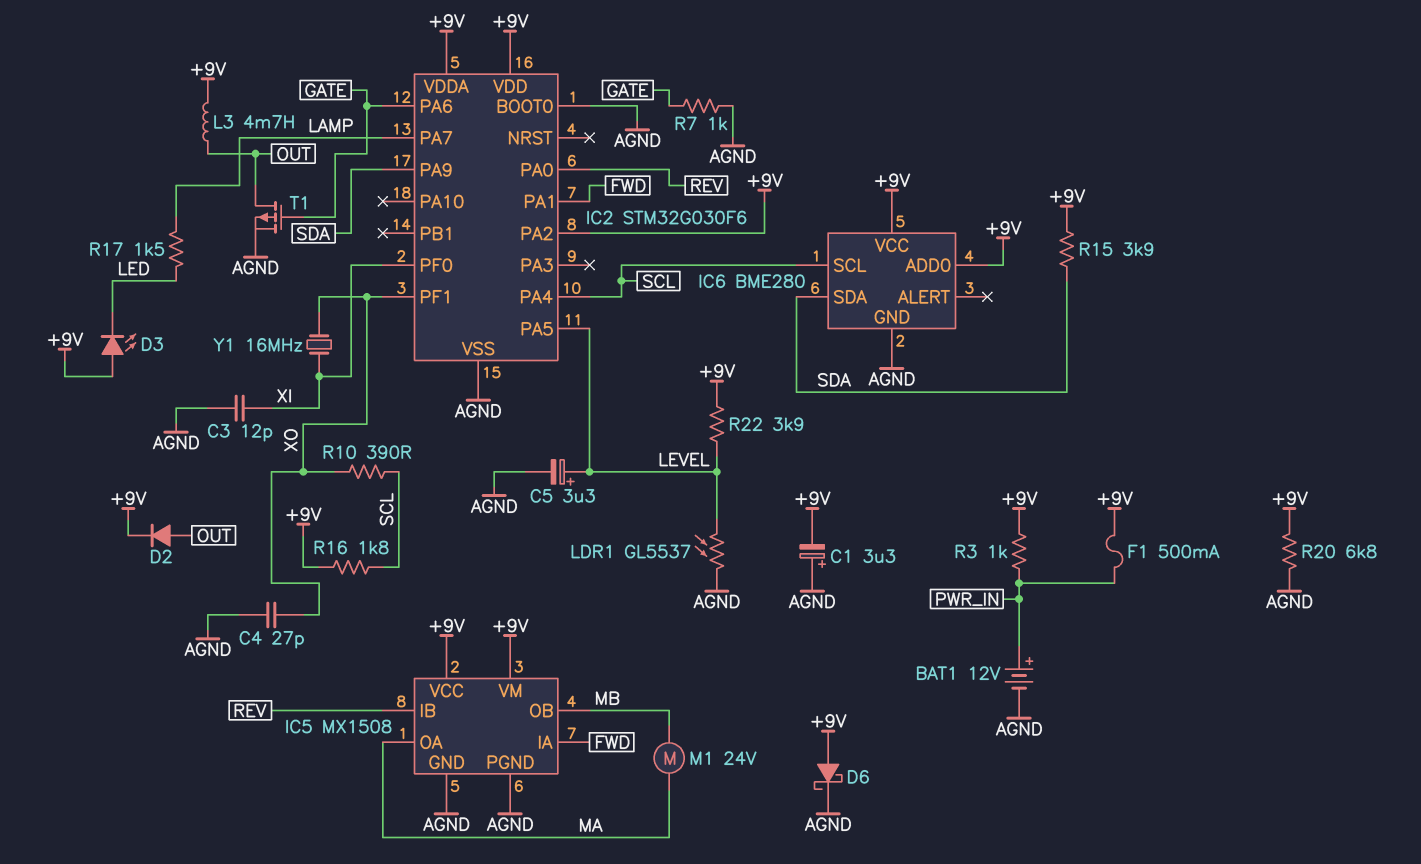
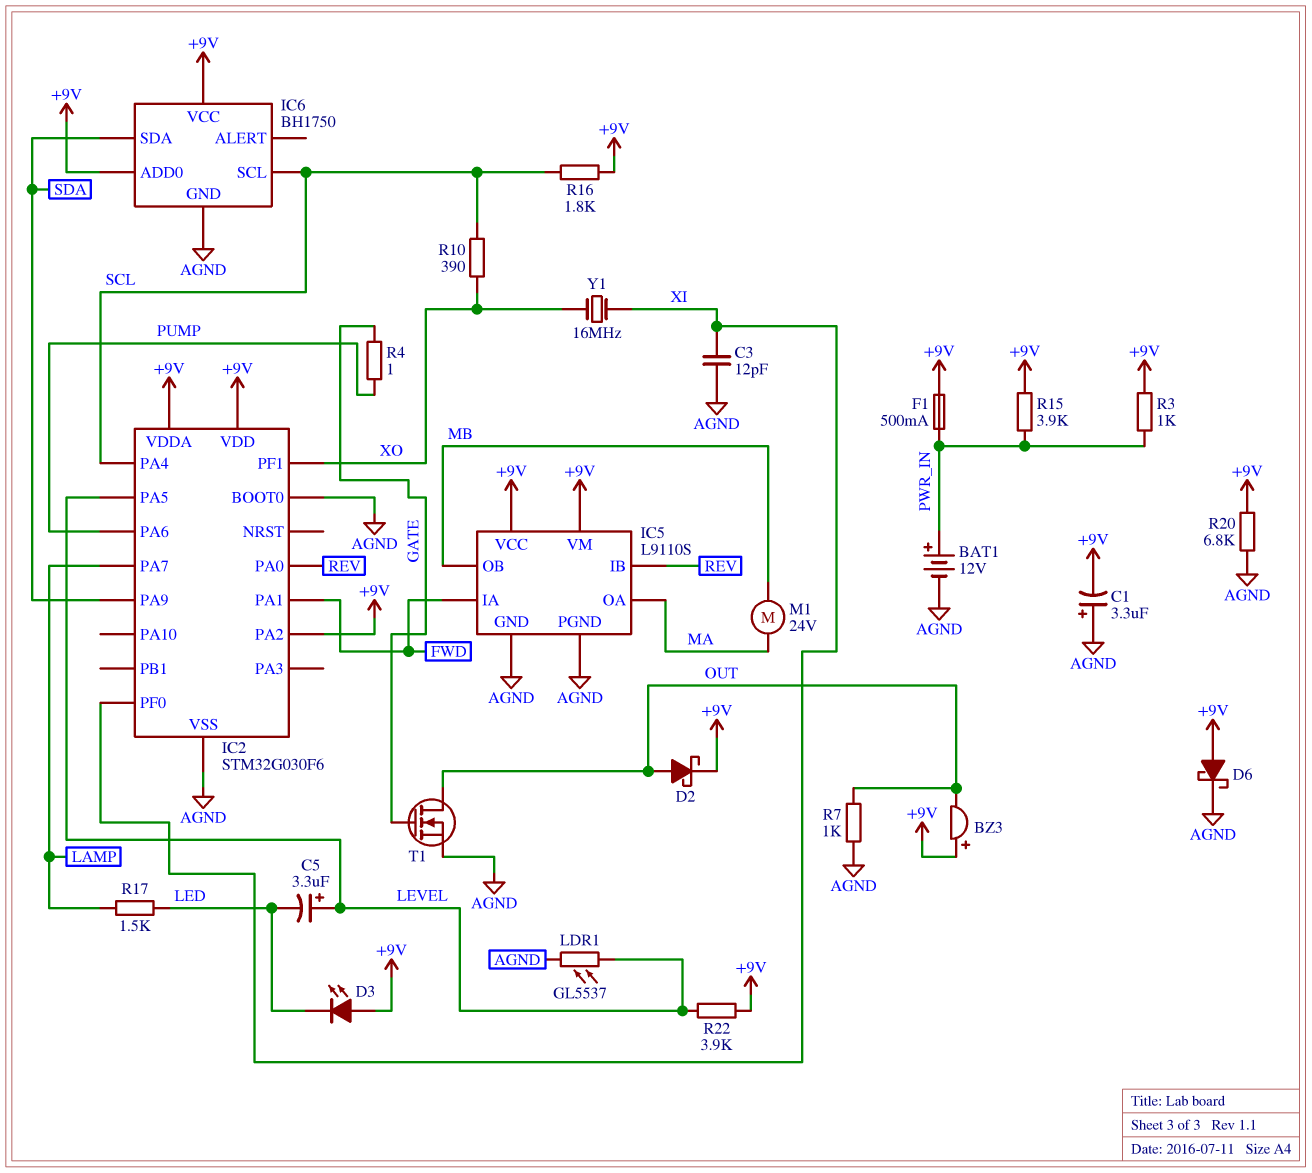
BZ3: none -> buzzer (plus +9V, minus OUT)
C4: 27pF (AGND, XO) -> none
C5: 3.3uF (plus LEVEL, minus AGND) -> 3.3uF (plus LEVEL, minus LED)
D2: diode (A OUT, K +9V) -> schottky (A OUT, K +9V)
IC2 pin PA6: GATE -> PUMP
IC5: MX1508 -> L9110S
IC6: BME280 -> BH1750
L3: 4.7mH (+9V, OUT) -> none
R4: none -> 1 (GATE, PUMP)
R7: 1k (AGND, GATE) -> 1k (AGND, OUT)
R15: 3.9k (+9V, SDA) -> 3.9k (+9V, PWR_IN)
T1: PMOS (G GATE, D OUT, S AGND) -> NMOS (G GATE, D OUT, S AGND)

